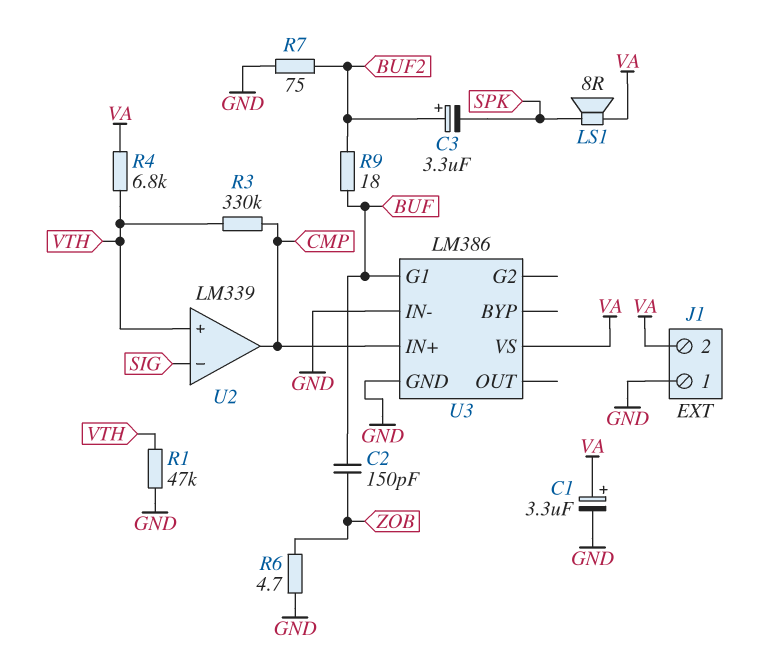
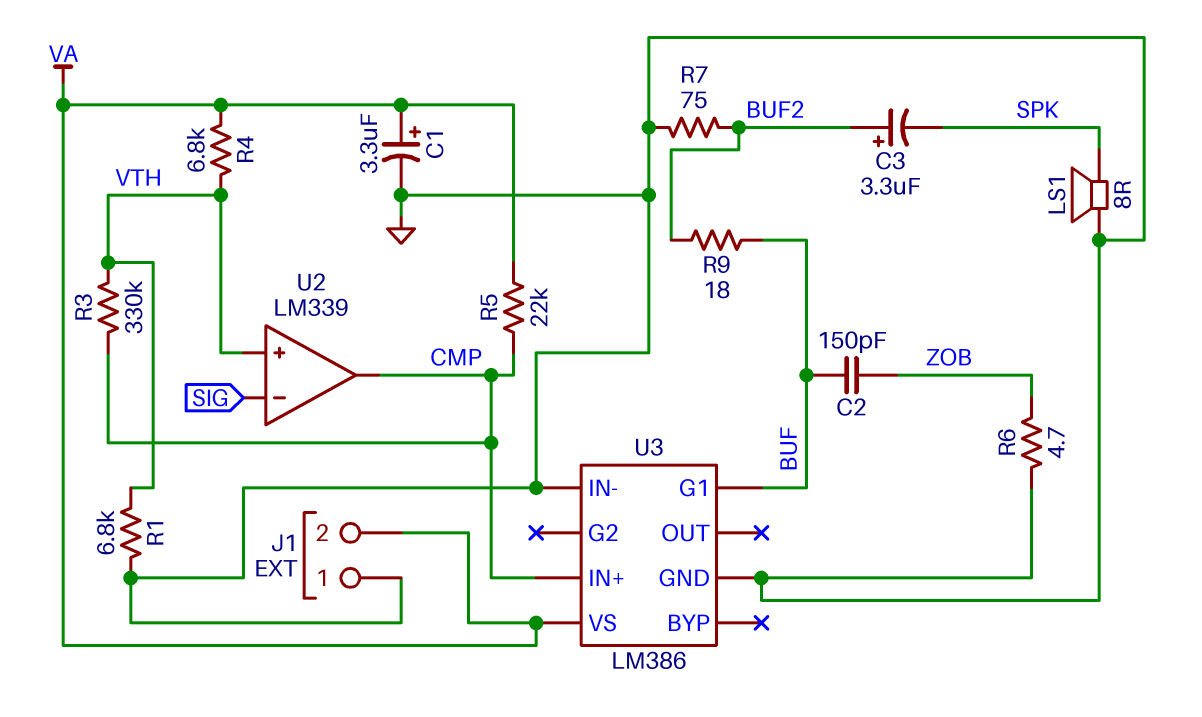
LS1: speaker 8R (SPK, VA) -> speaker 8R (GND, SPK)
R1: 47k (GND, VTH) -> 6.8k (GND, VTH)
R5: none -> 22k (CMP, VA)

